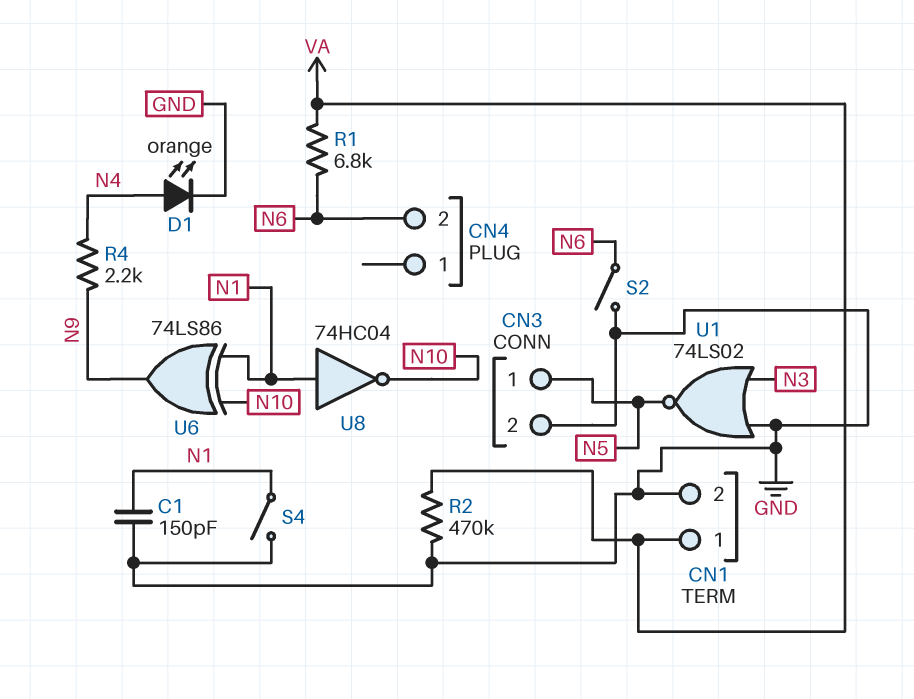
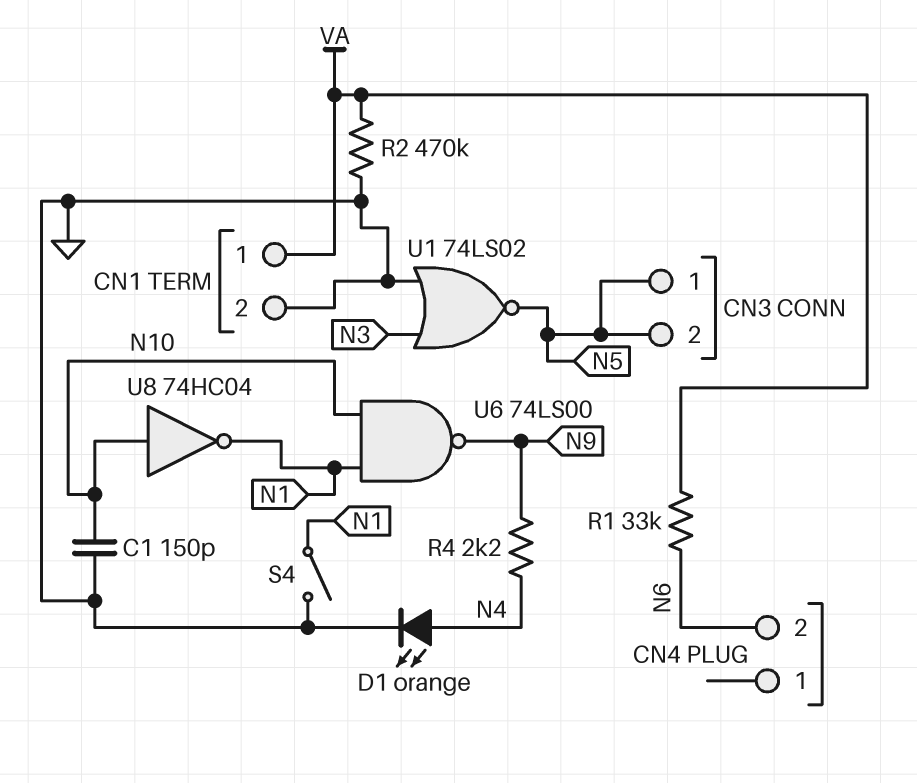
C1: 150pF (GND, N1) -> 150pF (GND, N10)
CN3 pin 2: GND -> N5
R1: 6.8k (N6, VA) -> 33k (N6, VA)
S2: switch (GND, N6) -> none
U6: XOR 74LS86 (in N1, in N10, out N9) -> NAND 74LS00 (in N1, in N10, out N9)
U8: NOT 74HC04 (in N1, out N10) -> NOT 74HC04 (in N10, out N1)

